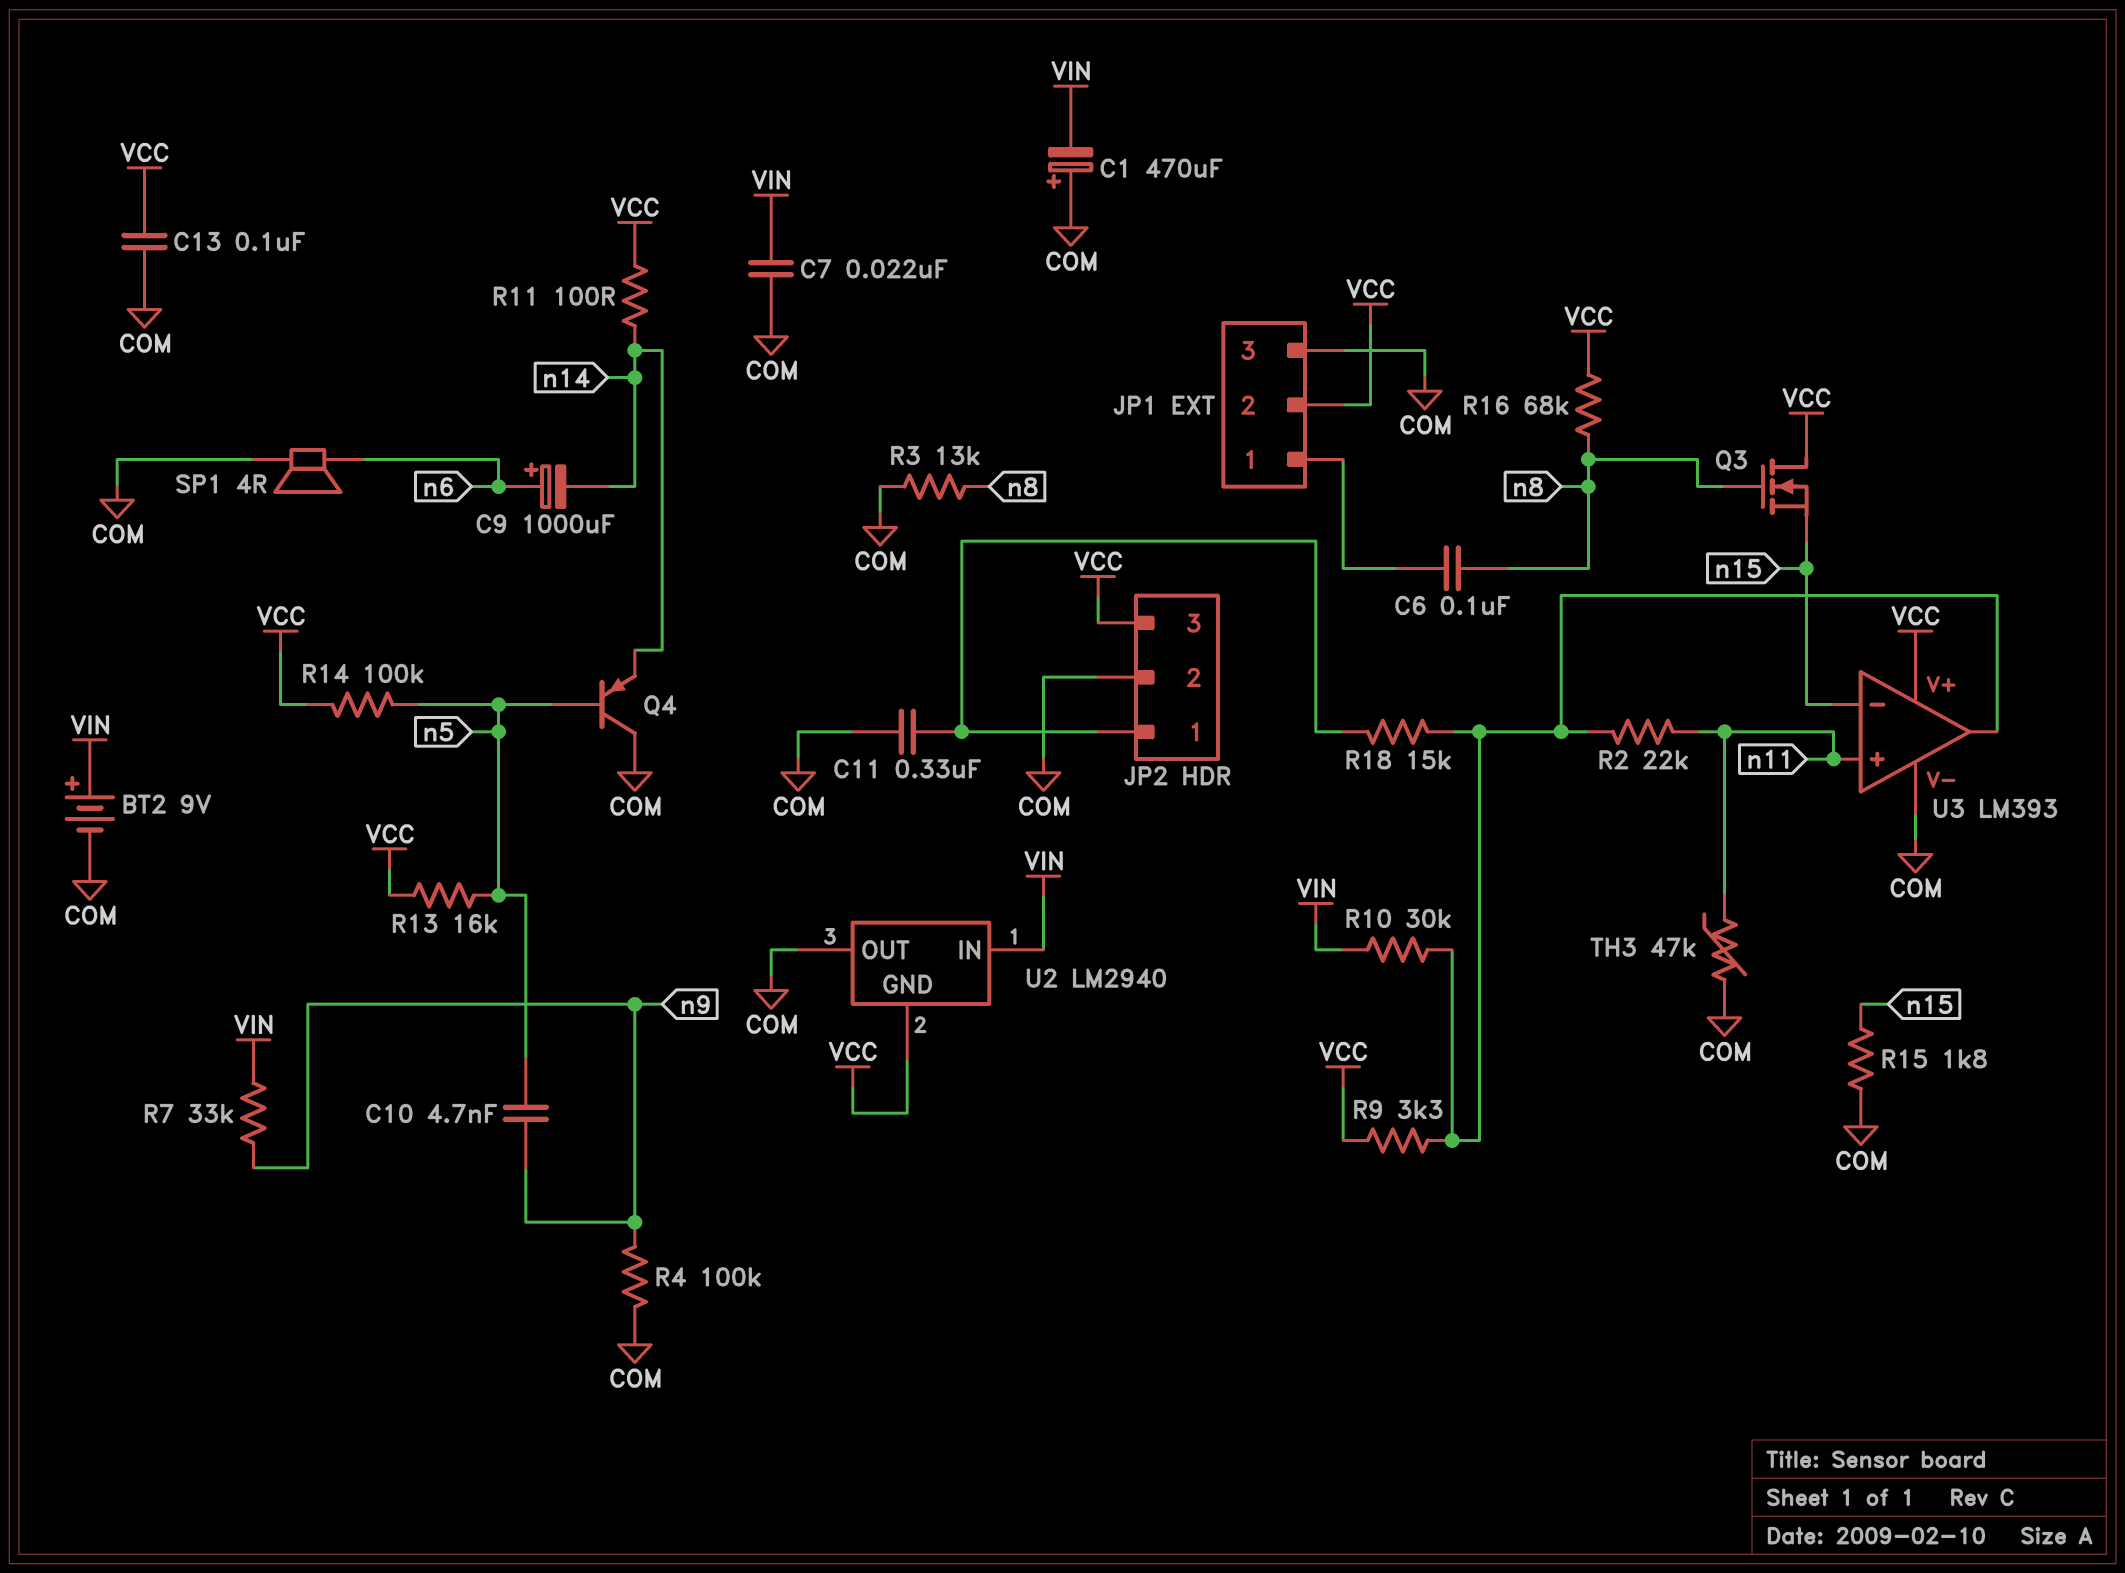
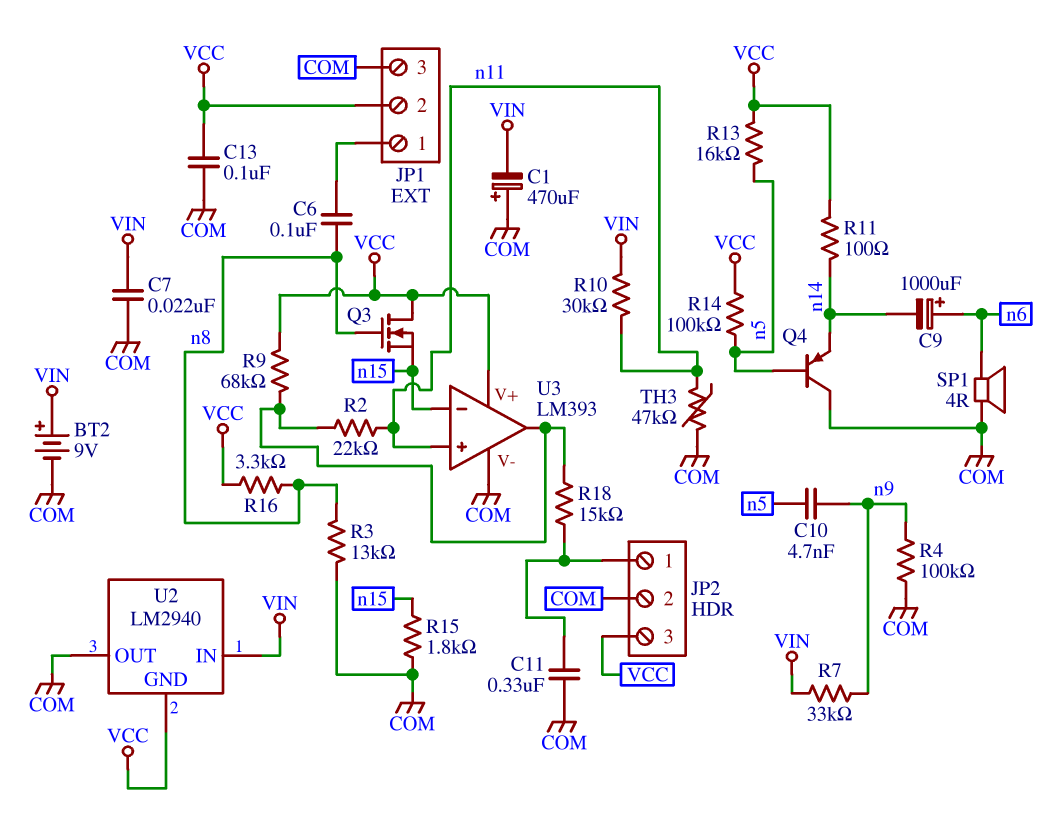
R9: 3.3k (U3/out, VCC) -> 68k (U3/out, VCC)
R10: 30k (U3/out, VIN) -> 30k (VIN, n11)
R16: 68k (VCC, n8) -> 3.3k (VCC, n8)

